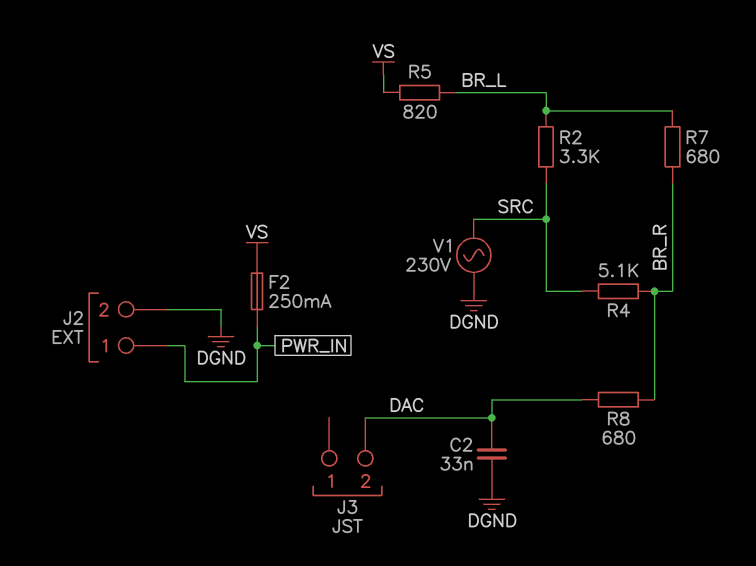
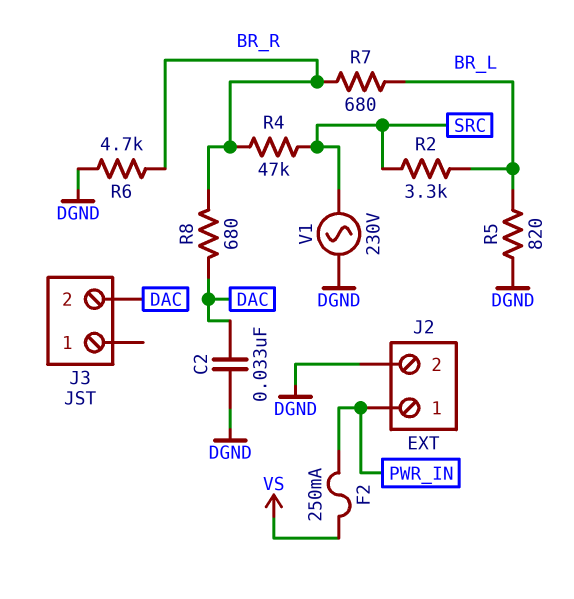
R4: 5.1k (BR_R, SRC) -> 47k (BR_R, SRC)
R5: 820 (BR_L, VS) -> 820 (BR_L, DGND)
R6: none -> 4.7k (BR_R, DGND)

